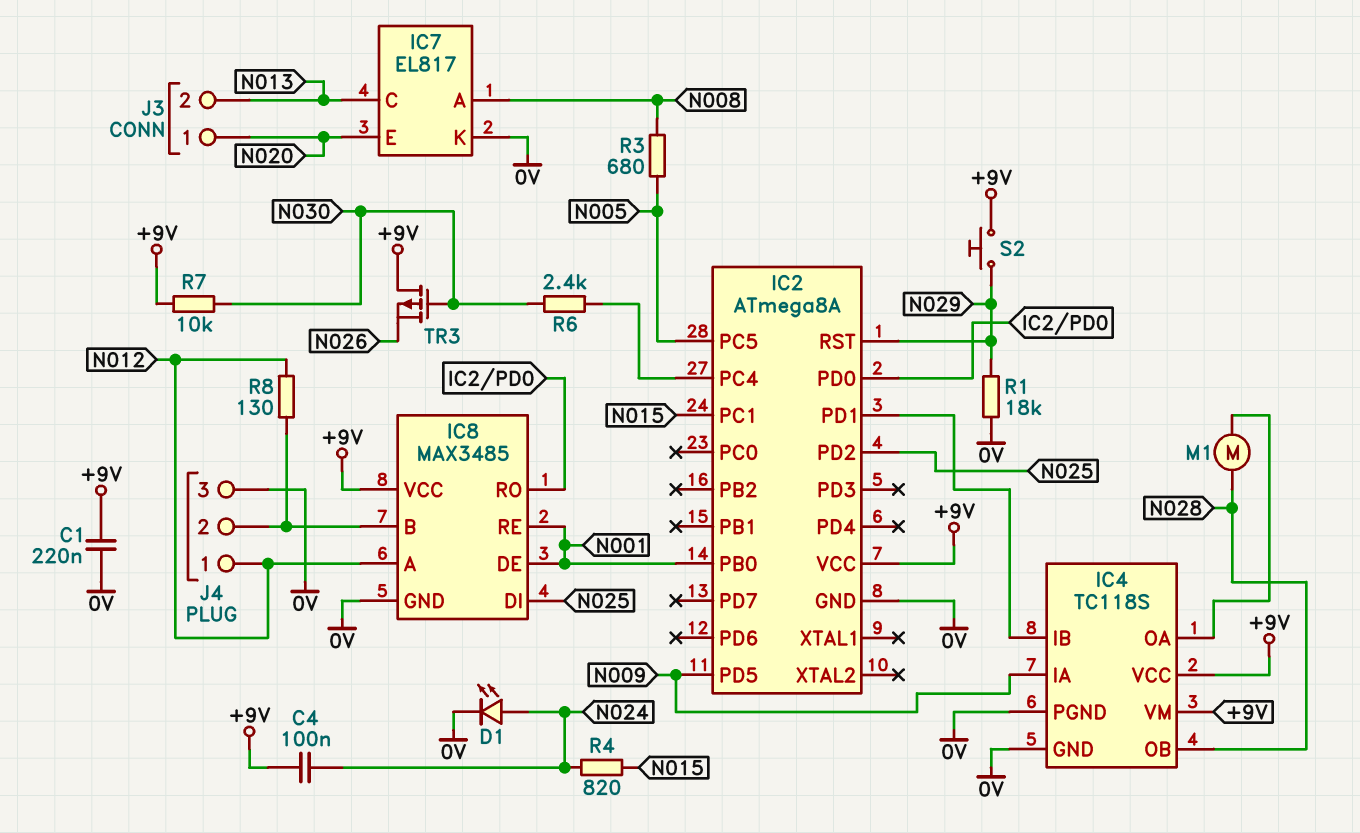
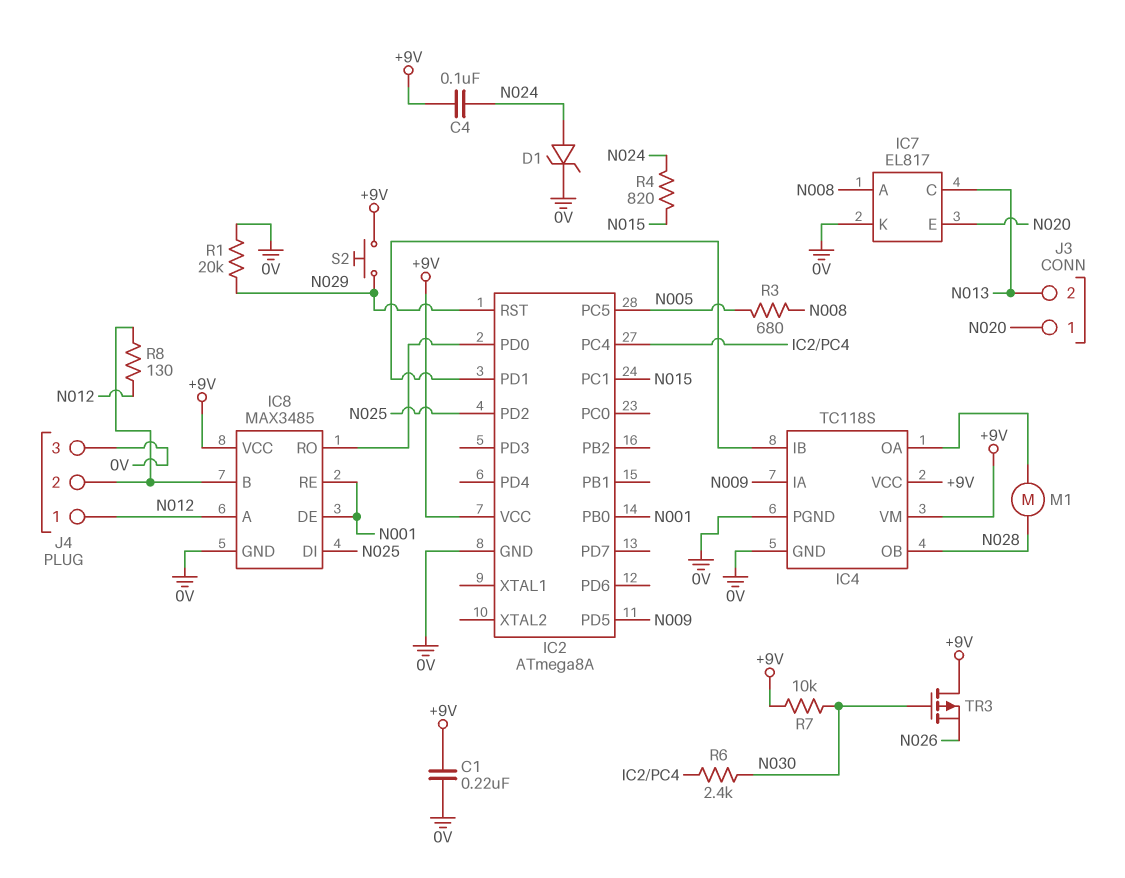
D1: LED (A N024, K 0V) -> zener (A N024, K 0V)
R1: 18k (0V, N029) -> 20k (0V, N029)

